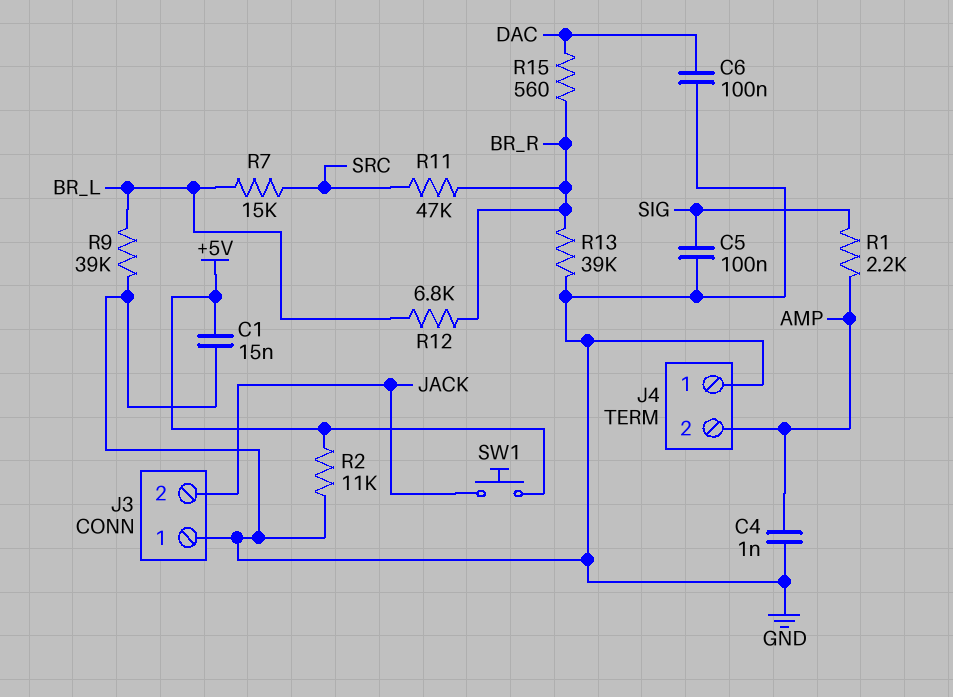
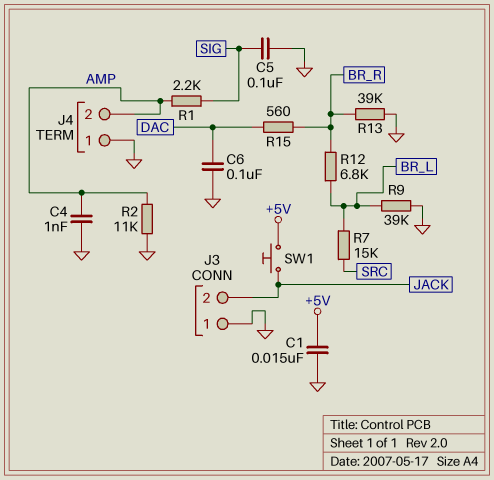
R2: 11k (+5V, GND) -> 11k (AMP, GND)
R11: 47k (BR_R, SRC) -> none

